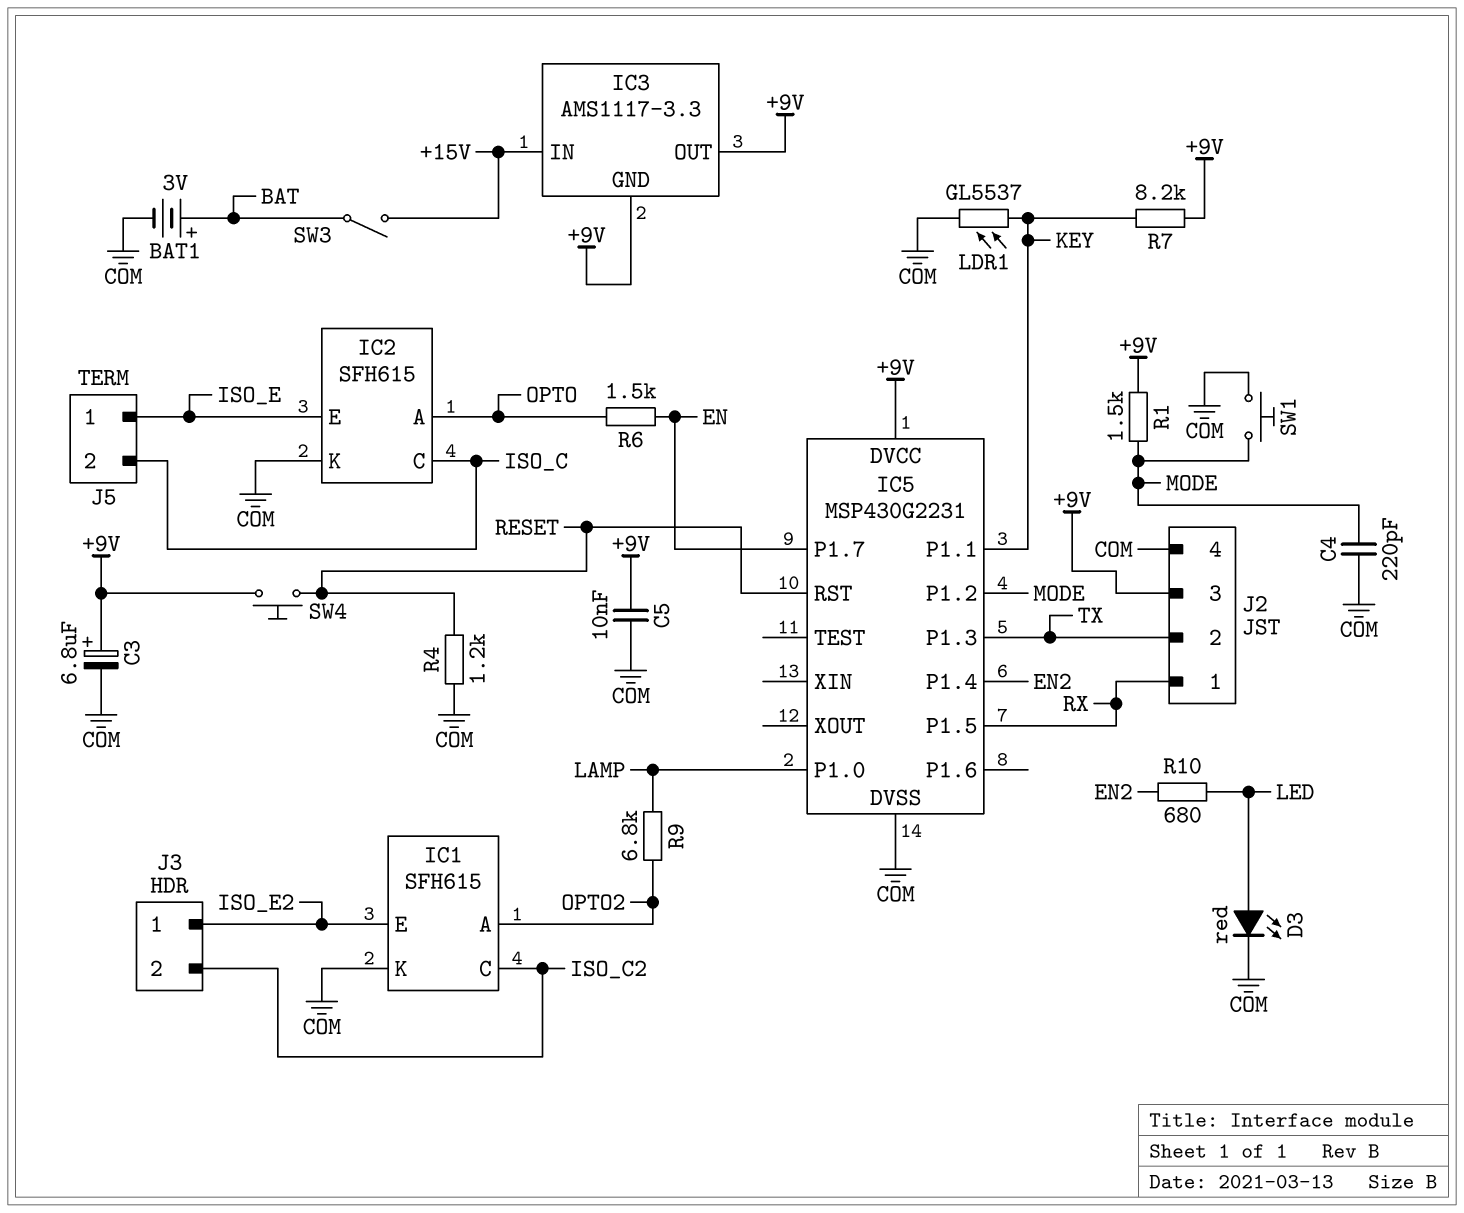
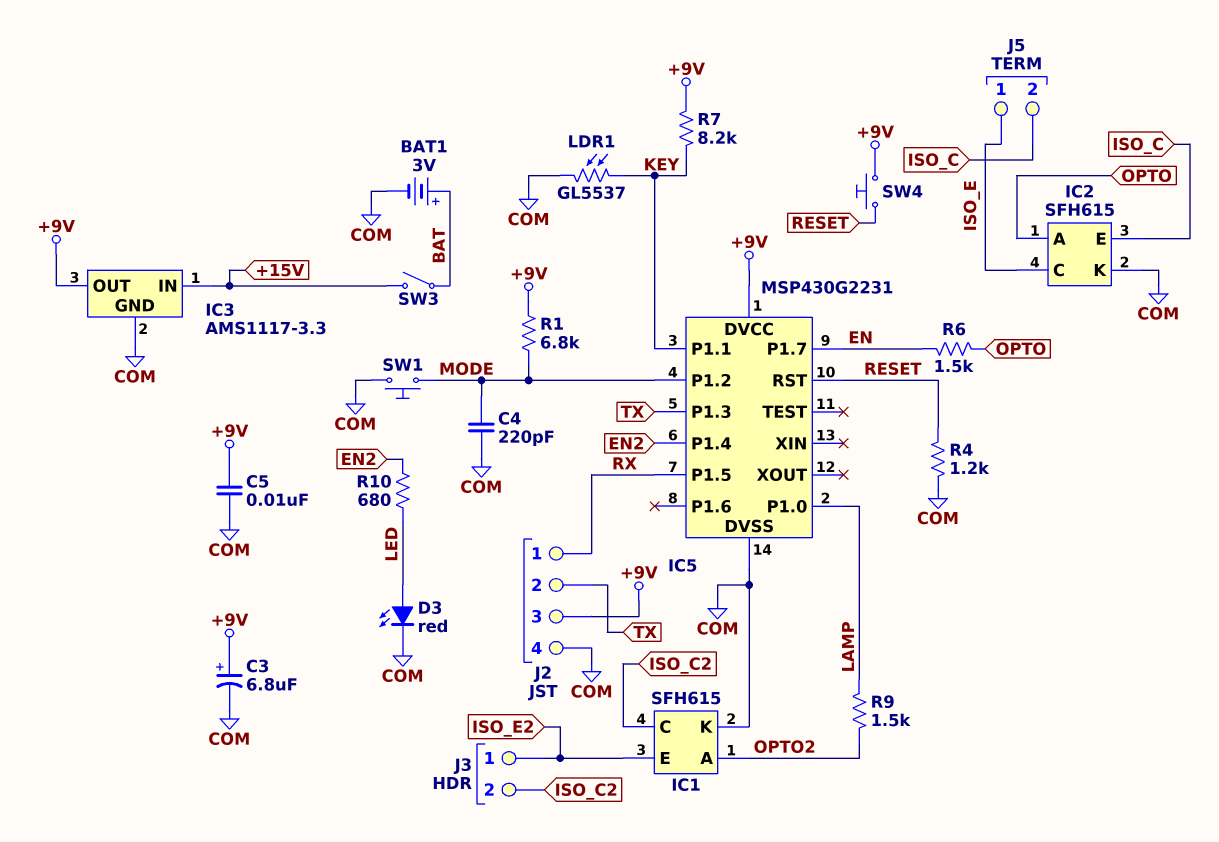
IC2 pin C: ISO_C -> ISO_E
IC2 pin E: ISO_E -> ISO_C
IC3 pin GND: +9V -> COM
R1: 1.5k (+9V, MODE) -> 6.8k (+9V, MODE)
R9: 6.8k (LAMP, OPTO2) -> 1.5k (LAMP, OPTO2)

